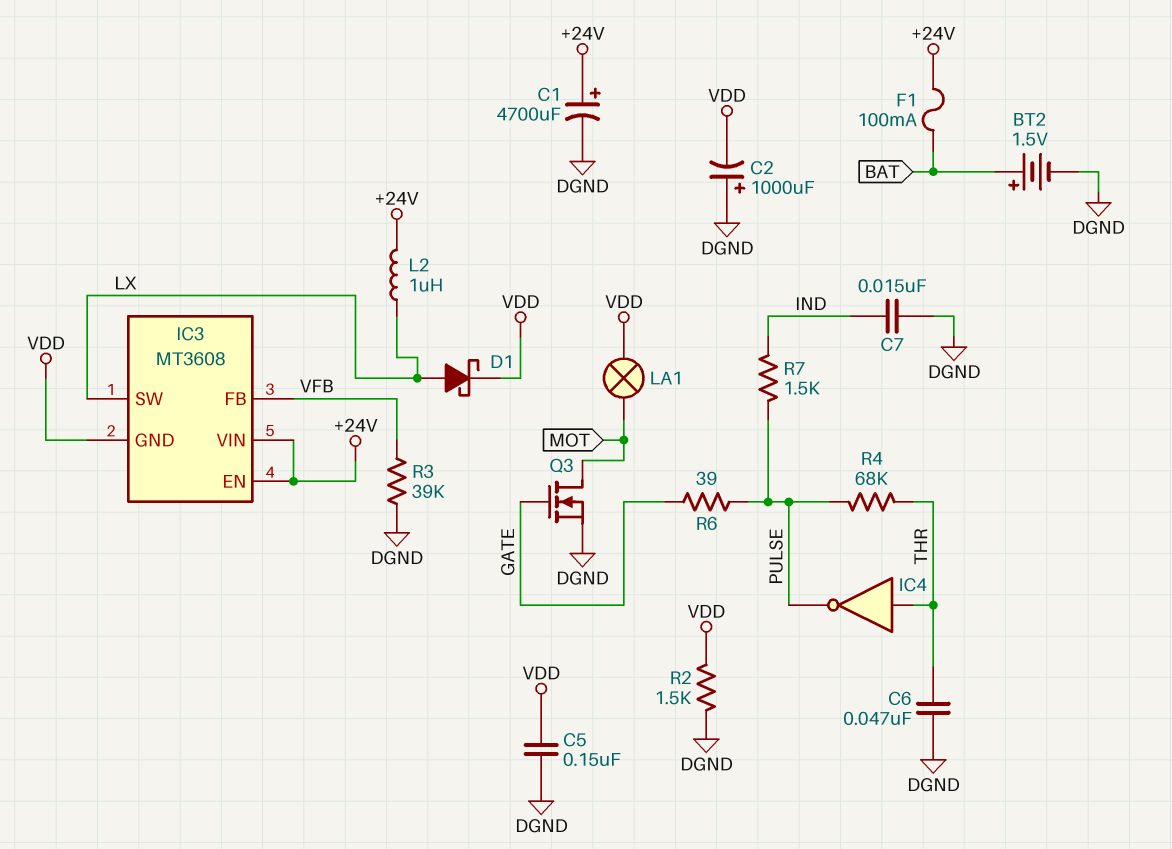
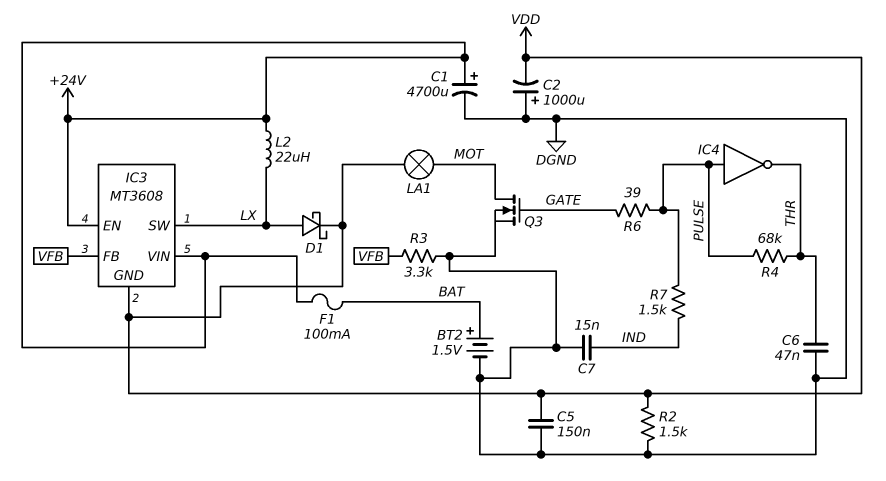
IC4: NOT (in THR, out PULSE) -> NOT (in PULSE, out THR)
L2: 1uH (+24V, LX) -> 22uH (+24V, LX)
R3: 39k (DGND, VFB) -> 3.3k (DGND, VFB)

